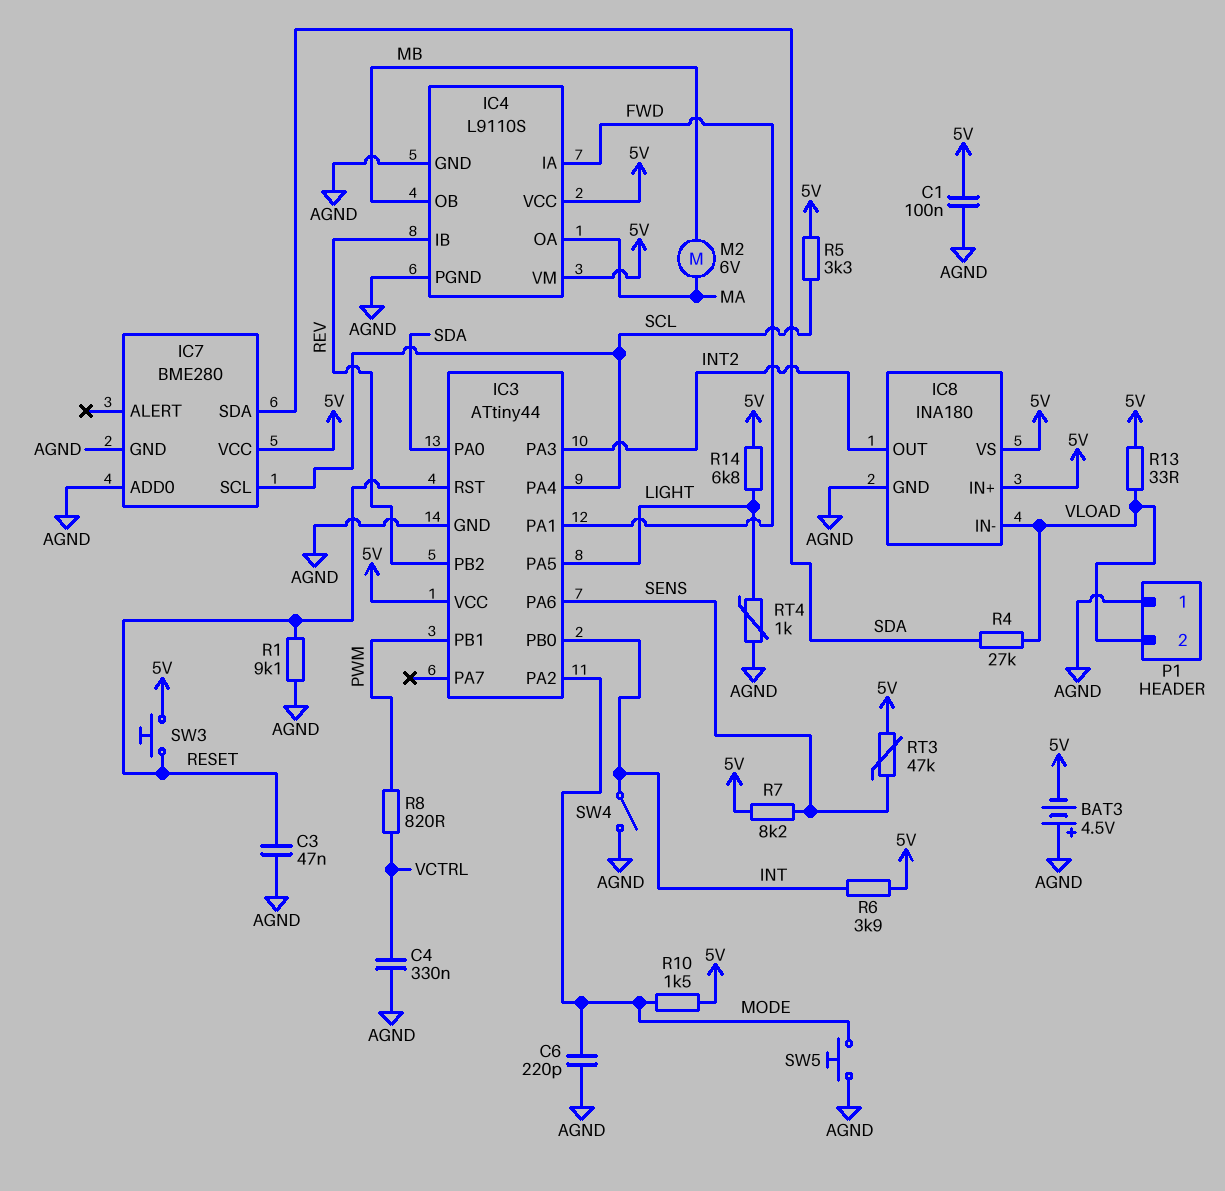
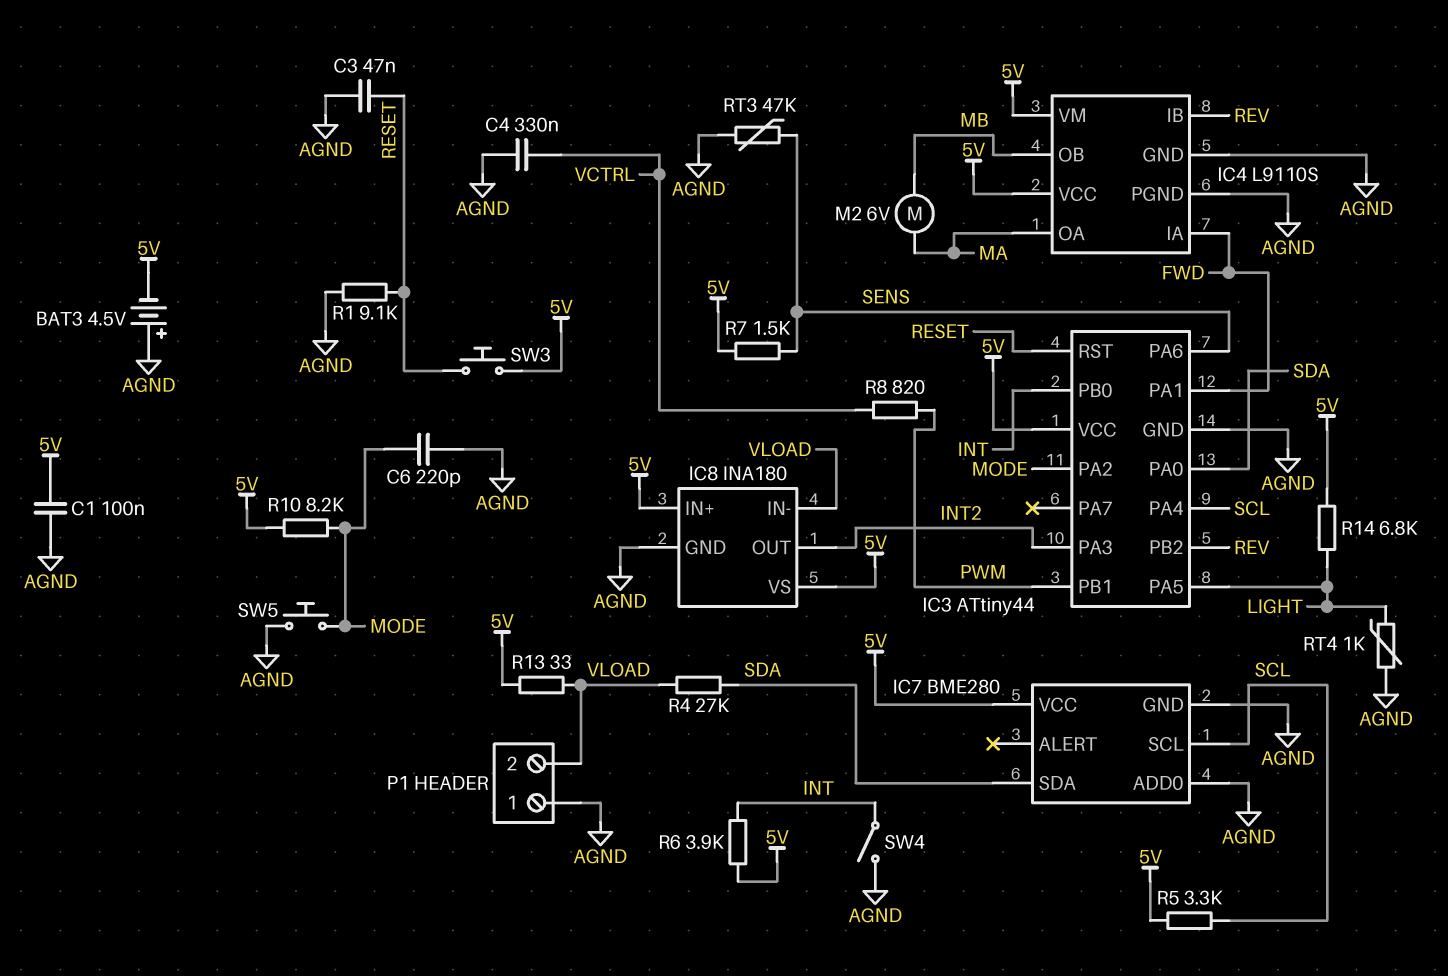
R7: 8.2k (5V, SENS) -> 1.5k (5V, SENS)
R10: 1.5k (5V, MODE) -> 8.2k (5V, MODE)
RT3: 47k (5V, SENS) -> 47k (AGND, SENS)

